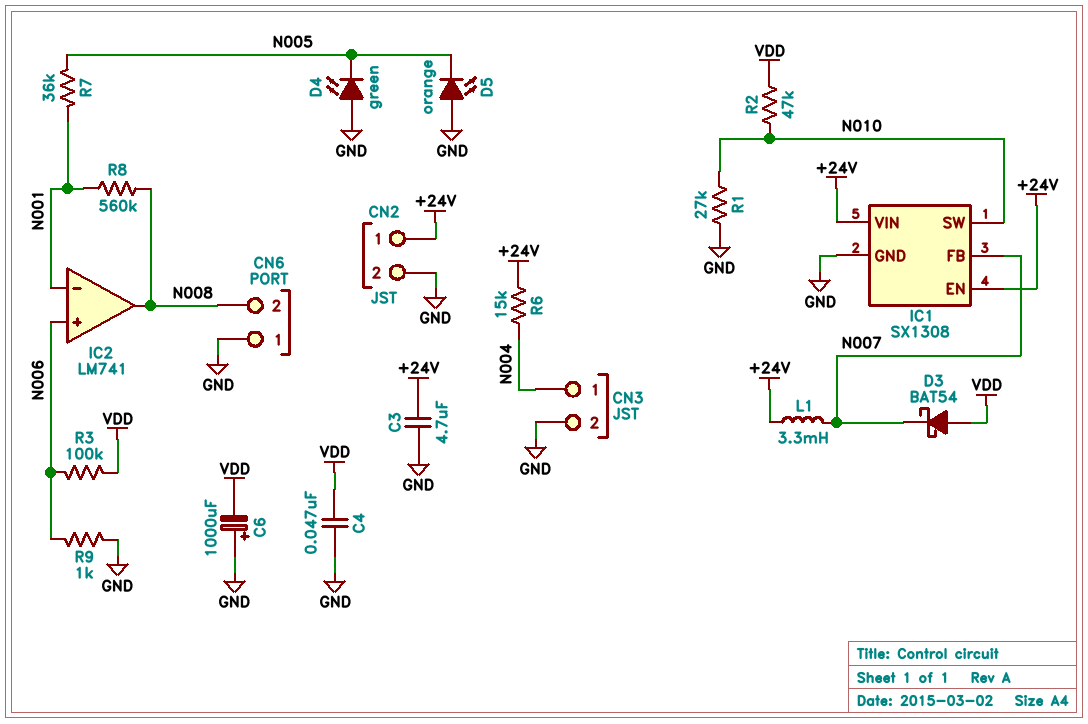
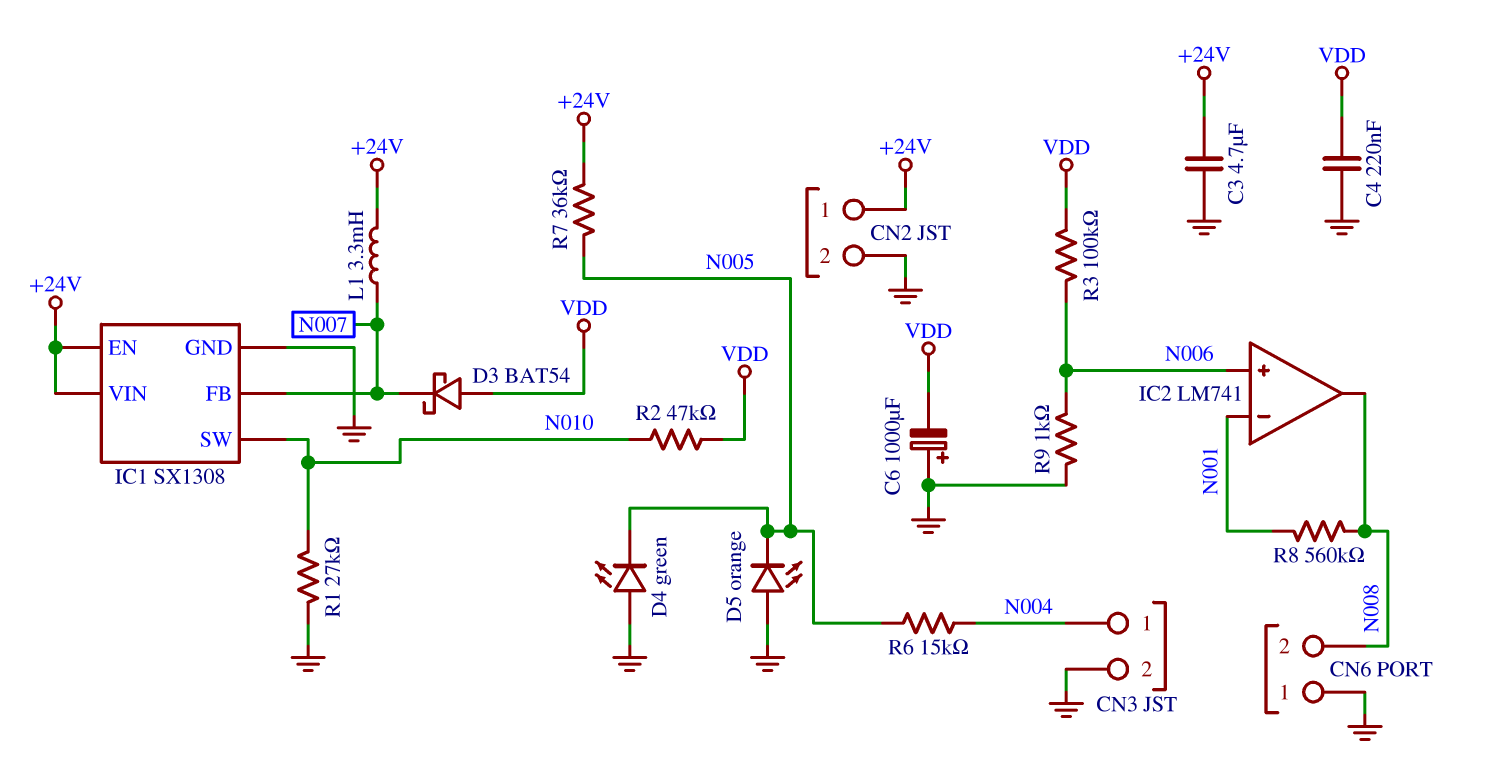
C4: 47nF (GND, VDD) -> 220nF (GND, VDD)
R6: 15k (+24V, N004) -> 15k (N004, N005)
R7: 36k (N001, N005) -> 36k (+24V, N005)

